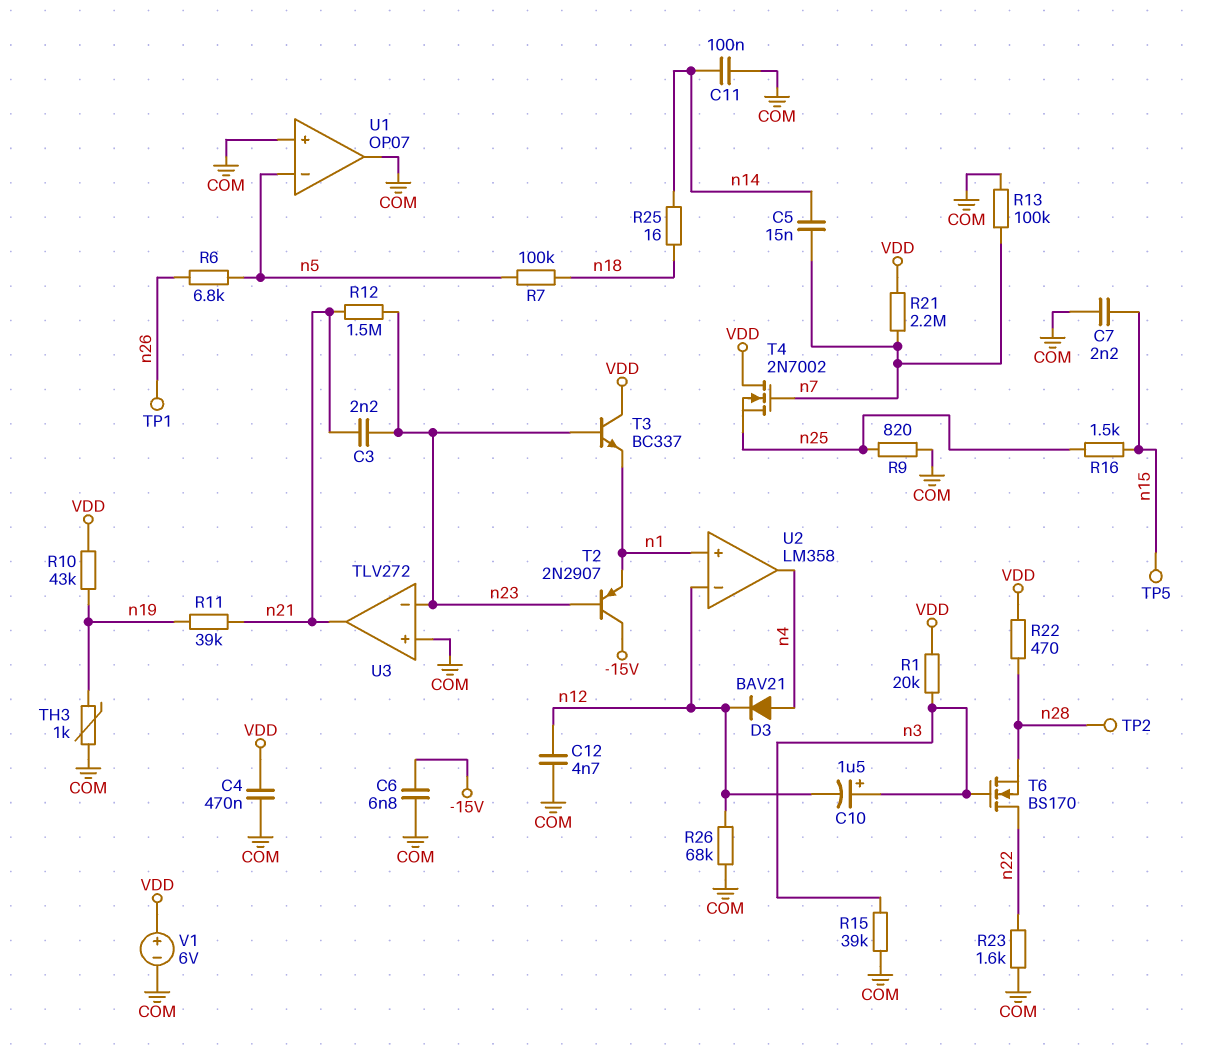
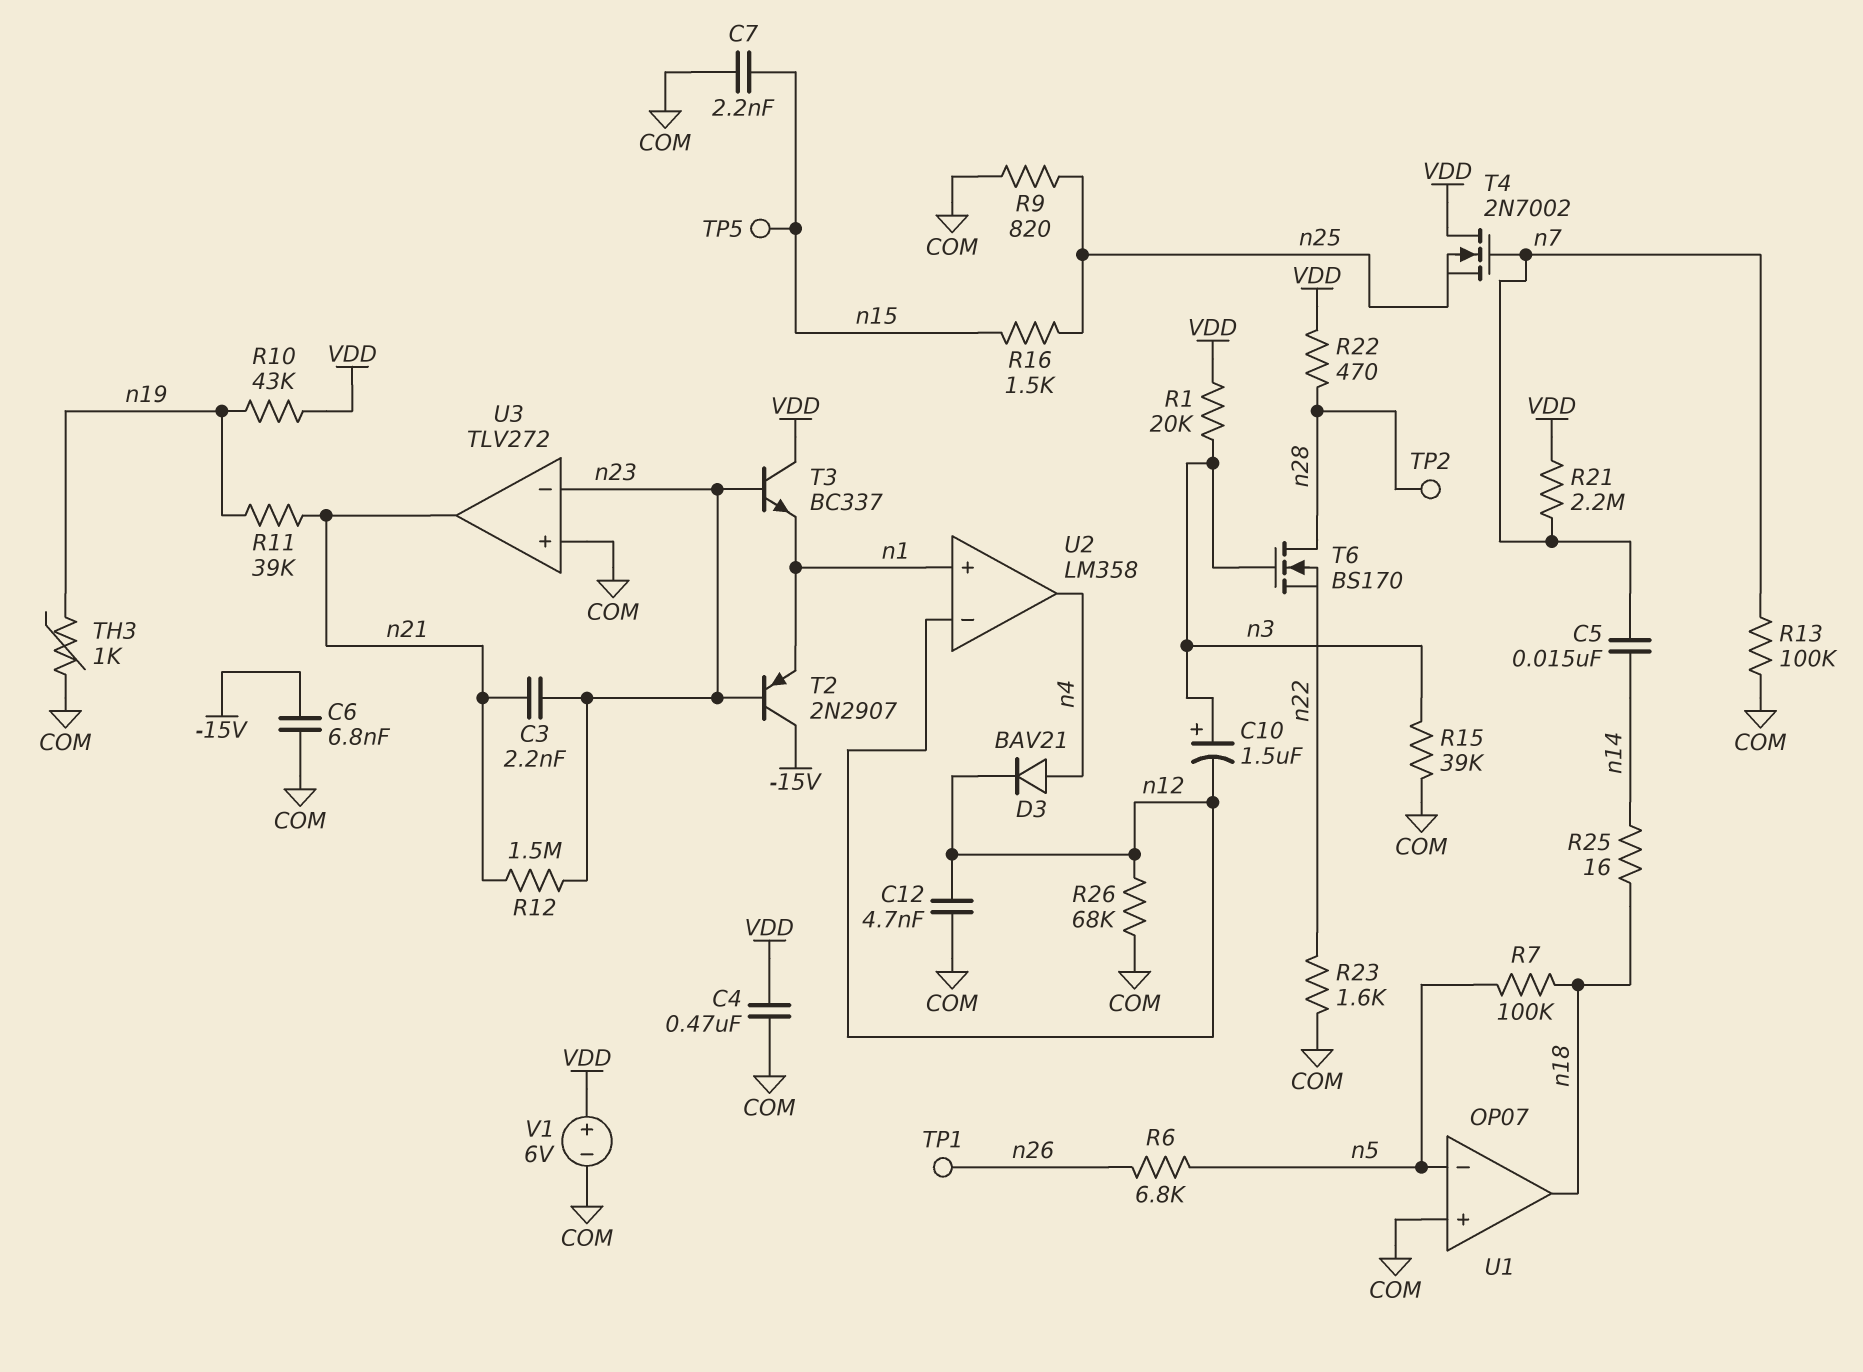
C11: 100nF (COM, n14) -> none
T6: NMOS BS170 (G n3, D n22, S n28) -> NMOS BS170 (G n3, D n28, S n22)
U1 pin out: COM -> n18

